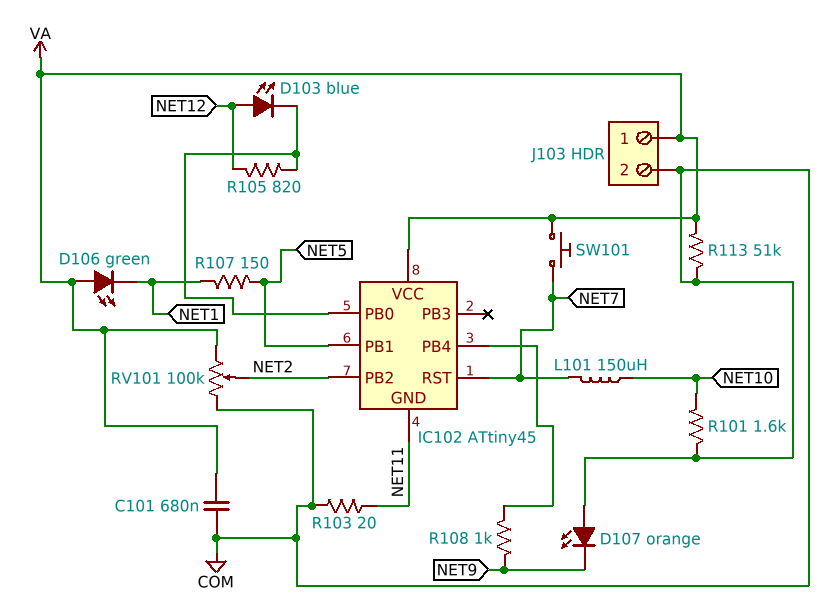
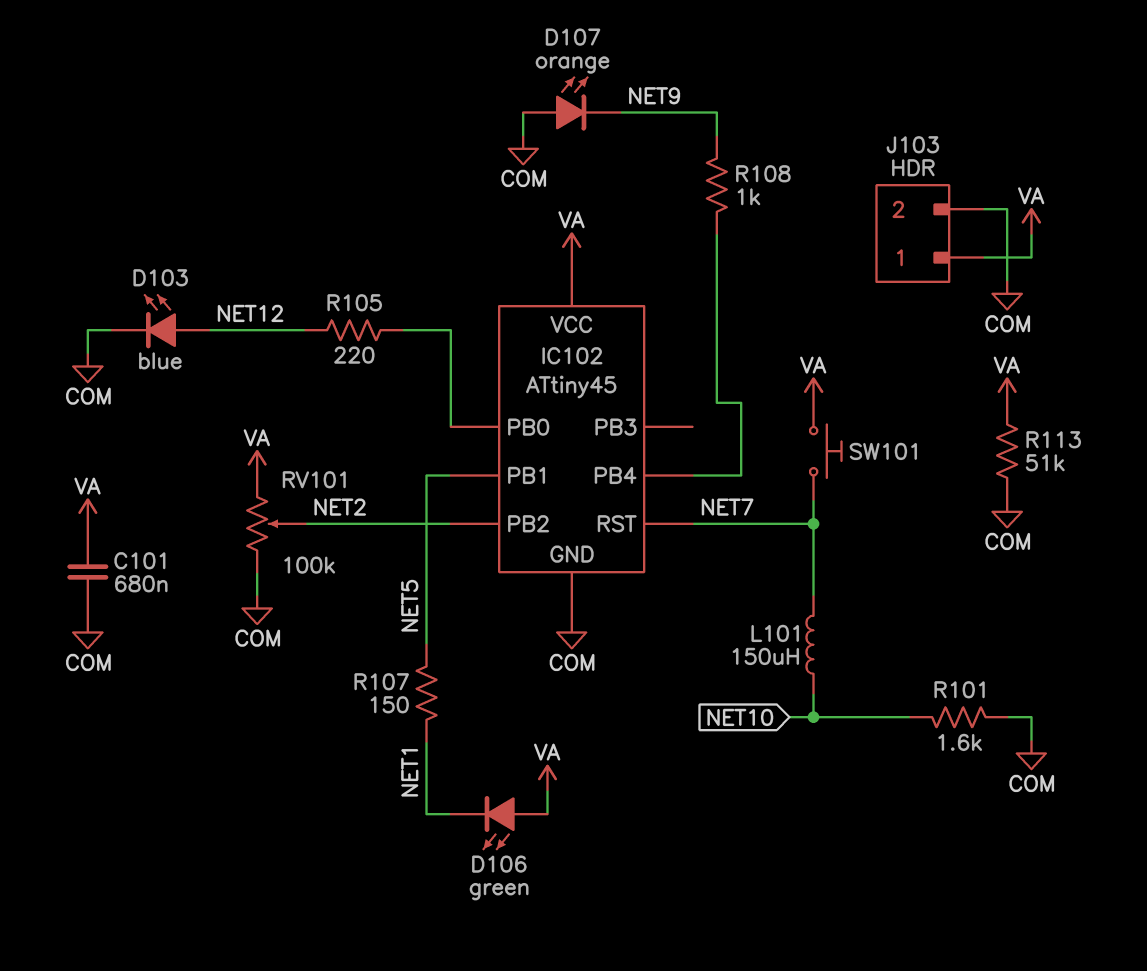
D103: LED blue (A NET12, K IC102/PB0) -> LED blue (A NET12, K COM)
IC102 pin GND: NET11 -> COM
R103: 20 (COM, NET11) -> none
R105: 820 (IC102/PB0, NET12) -> 220 (IC102/PB0, NET12)

